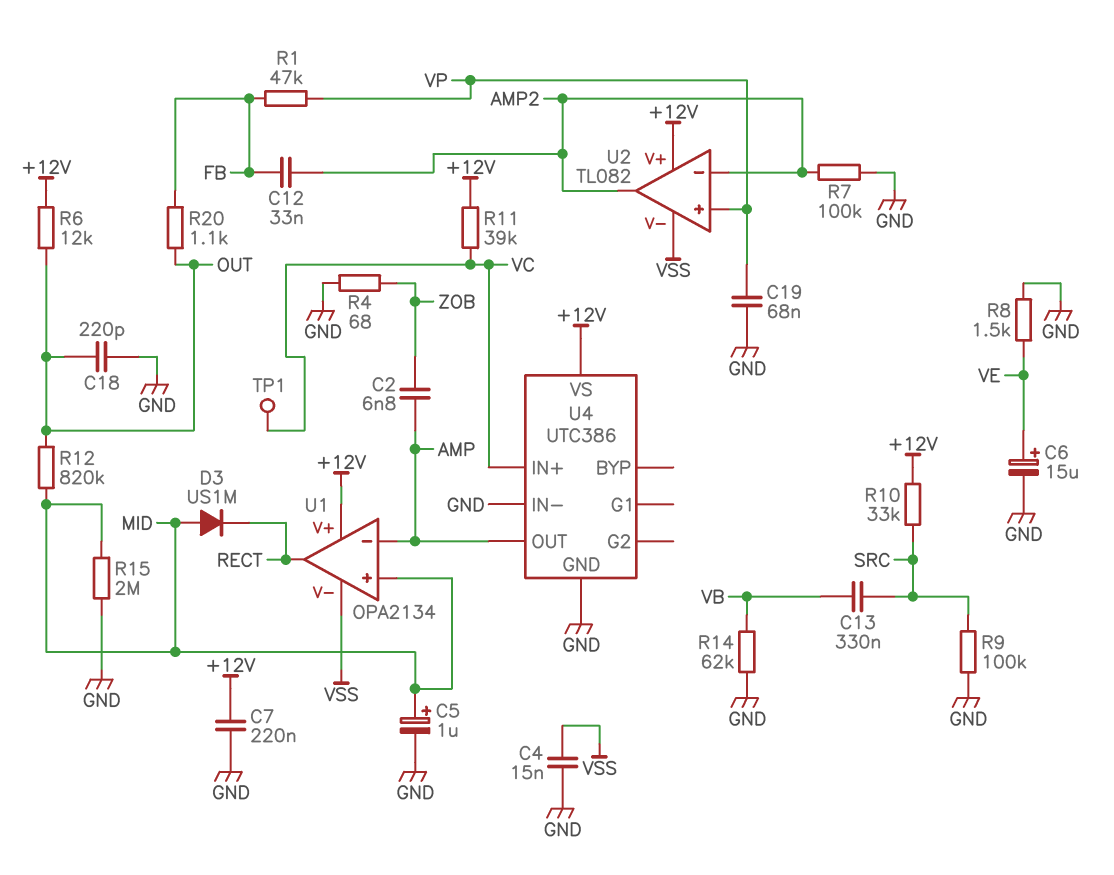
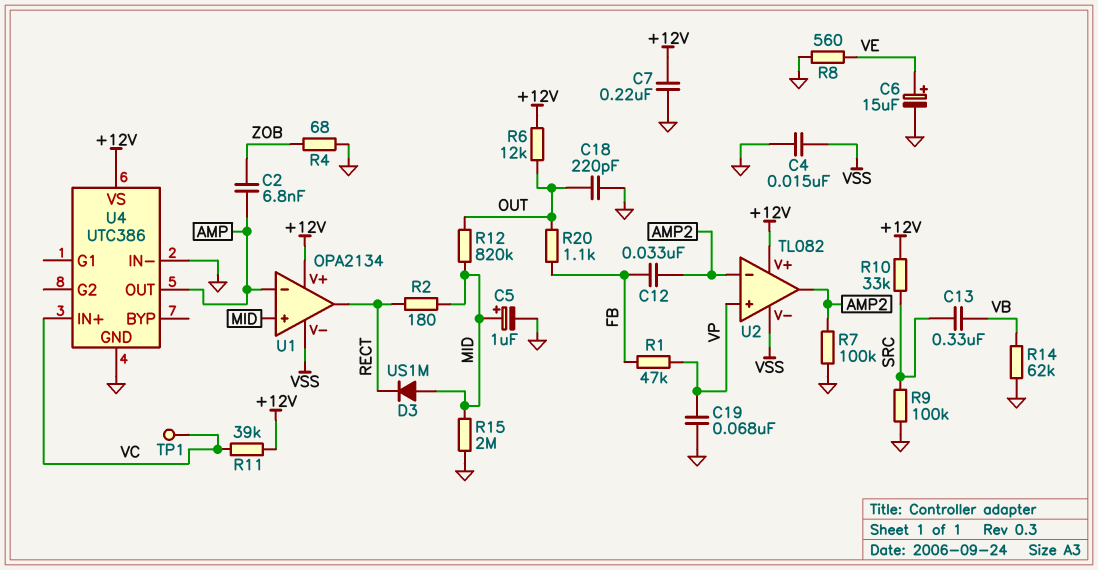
R2: none -> 180 (MID, RECT)
R8: 1.5k (GND, VE) -> 560 (GND, VE)

